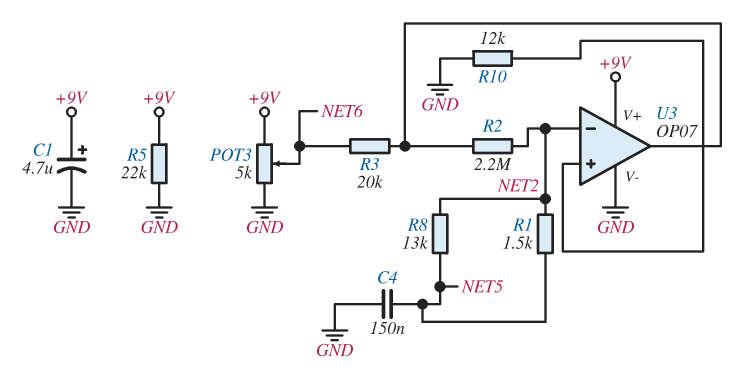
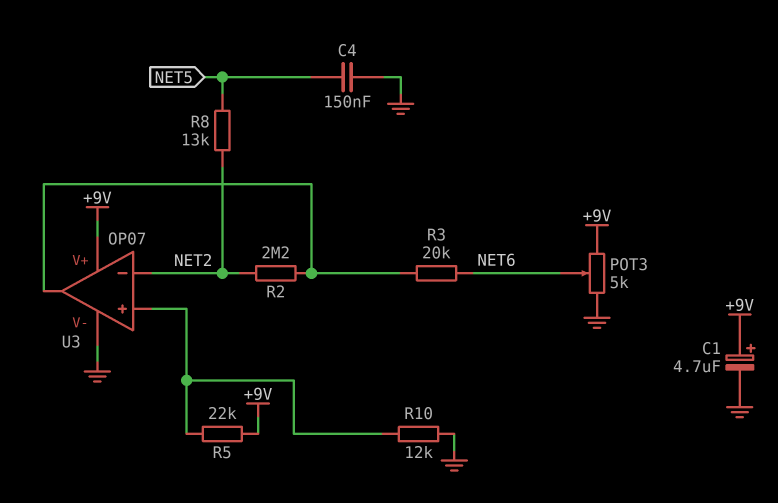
R1: 1.5k (NET2, NET5) -> none
R5: 22k (+9V, GND) -> 22k (+9V, U3/in+)

